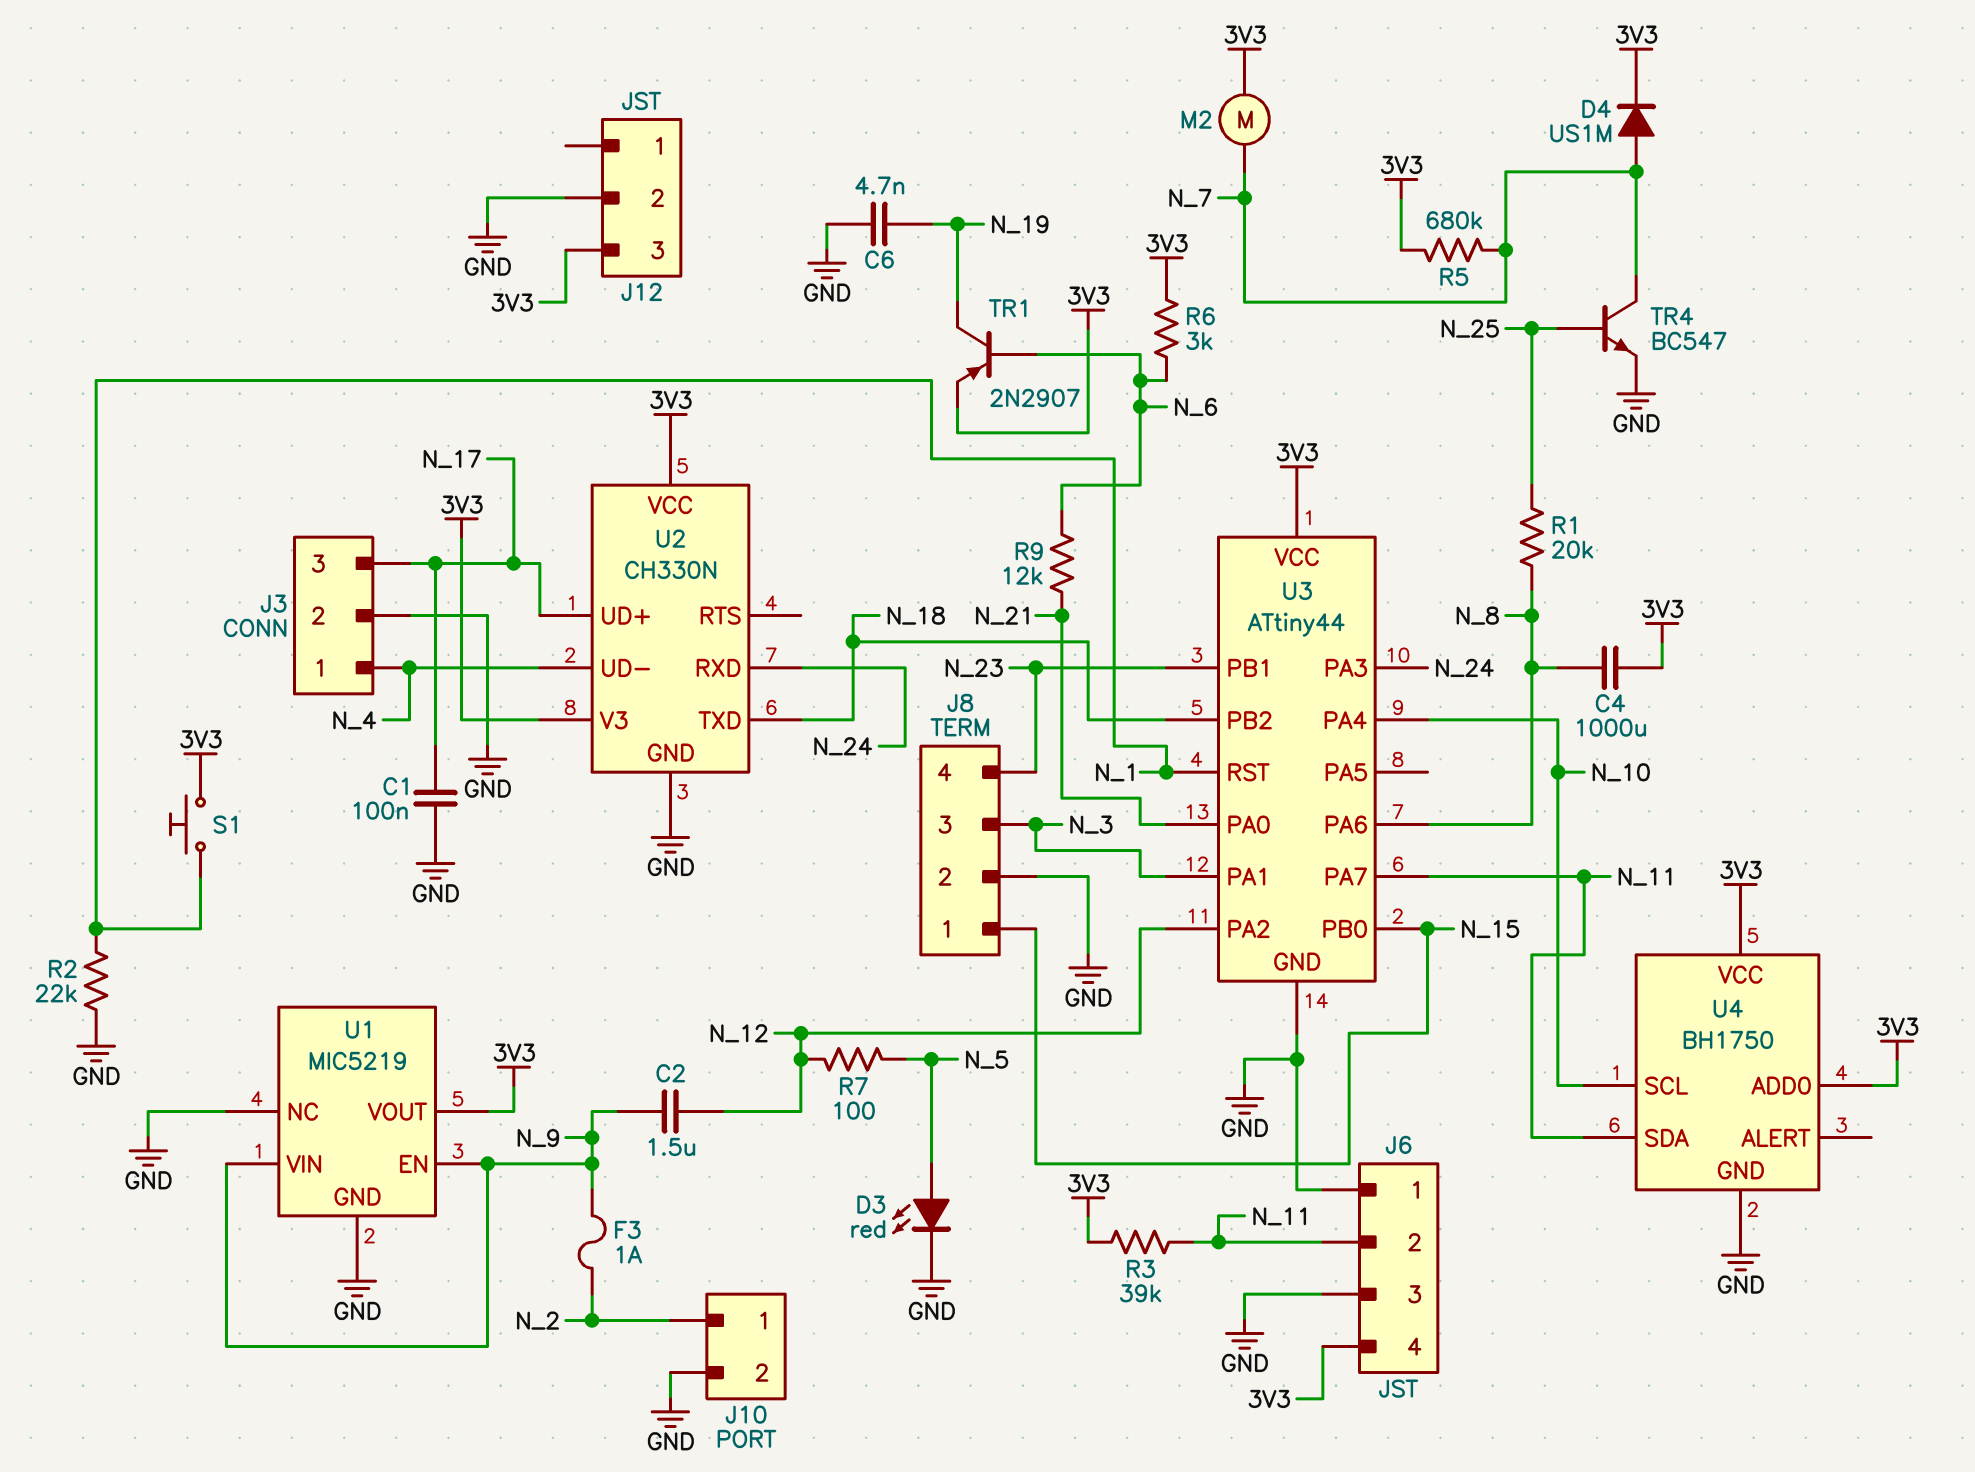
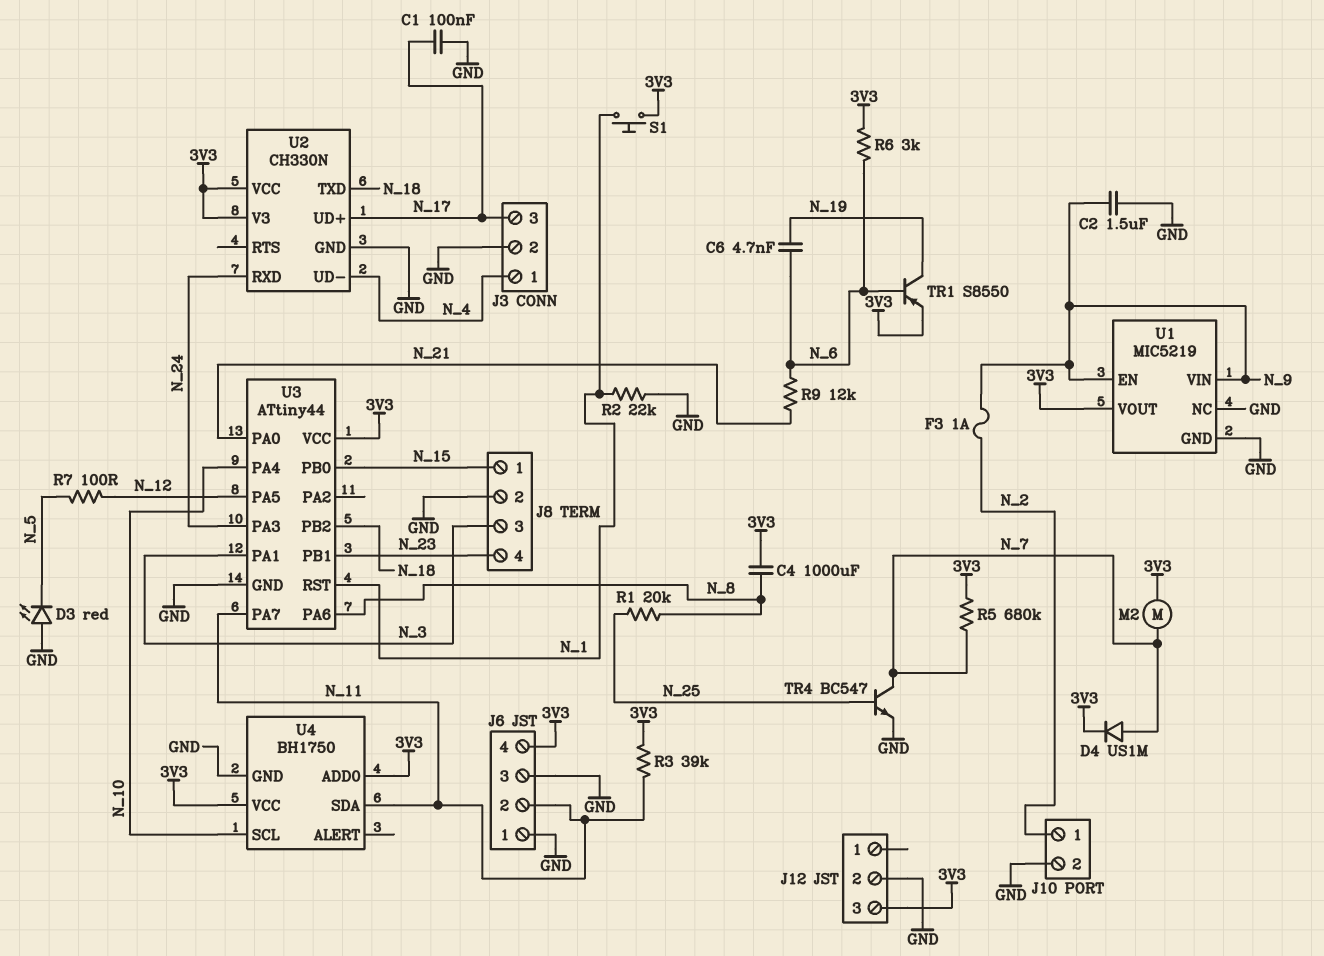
C2: 1.5uF (N_9, N_12) -> 1.5uF (GND, N_9)
C6: 4.7nF (GND, N_19) -> 4.7nF (N_6, N_19)
D3: LED red (A N_5, K GND) -> LED red (A GND, K N_5)
TR1: PNP 2N2907 (B N_6, C N_19, E 3V3) -> PNP S8550 (B N_6, C N_19, E 3V3)
U3 pin PA2: N_12 -> none
U3 pin PA5: none -> N_12

